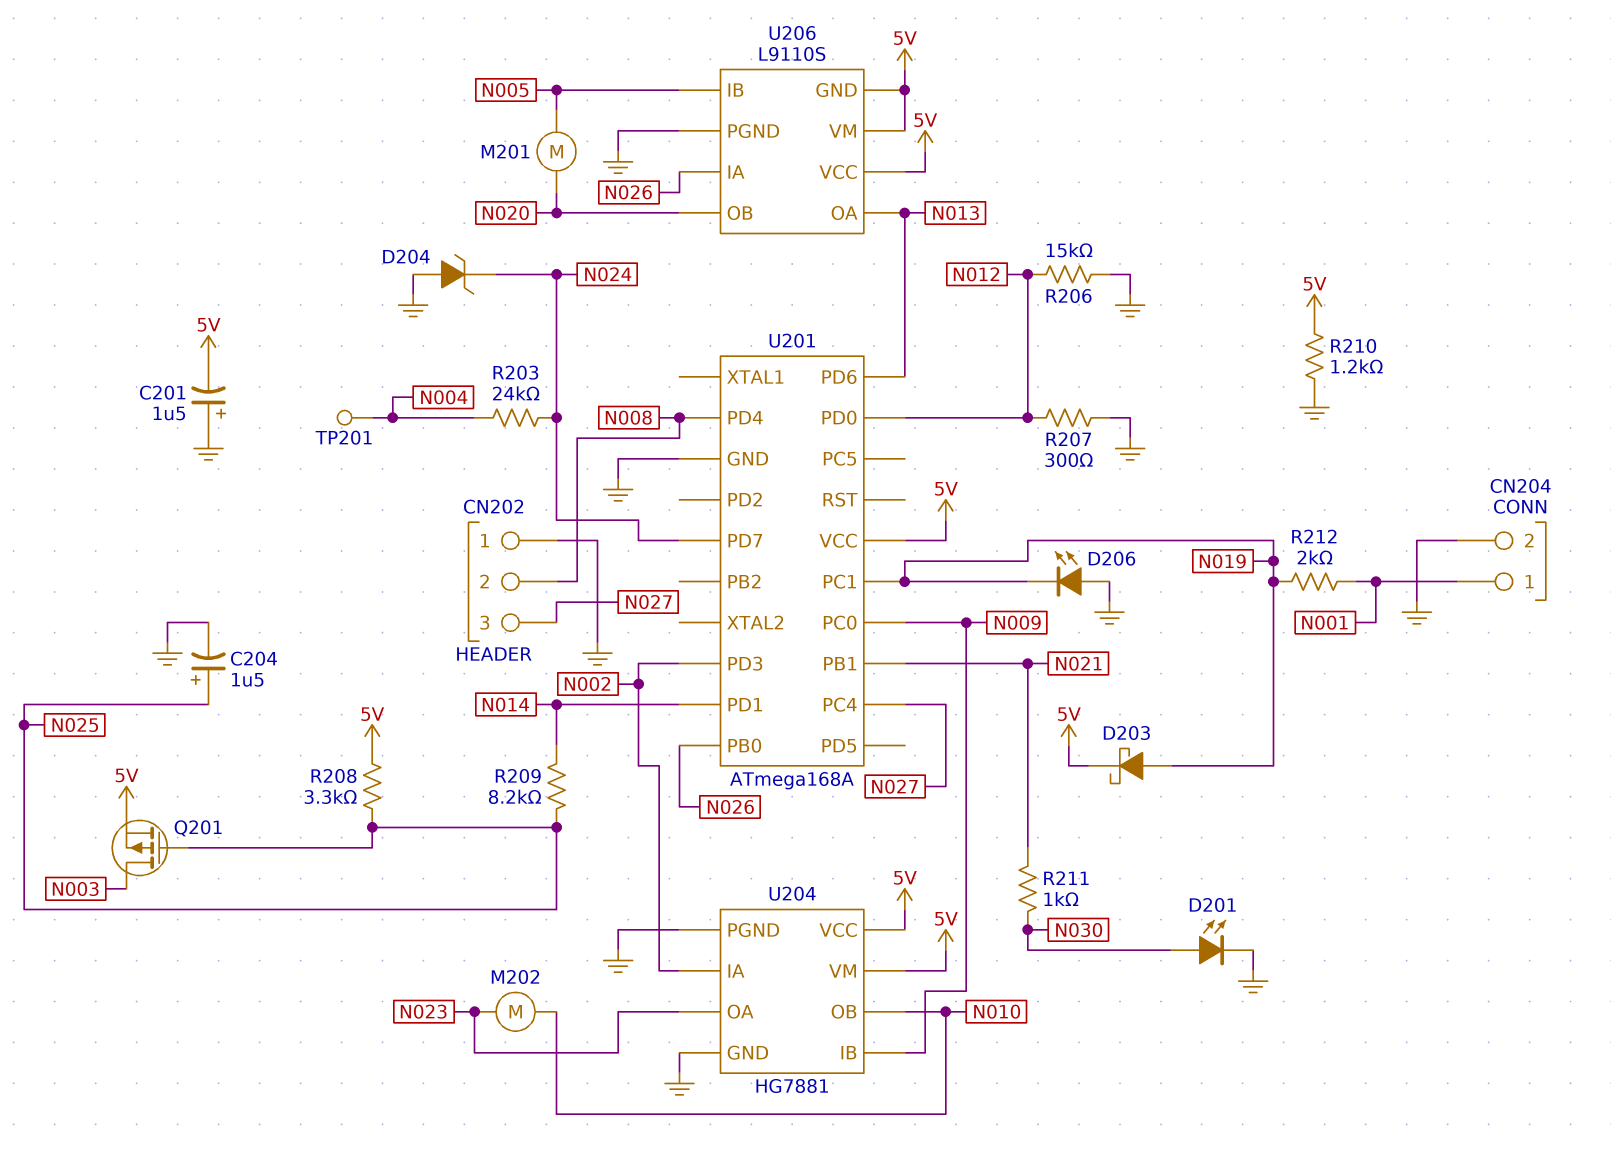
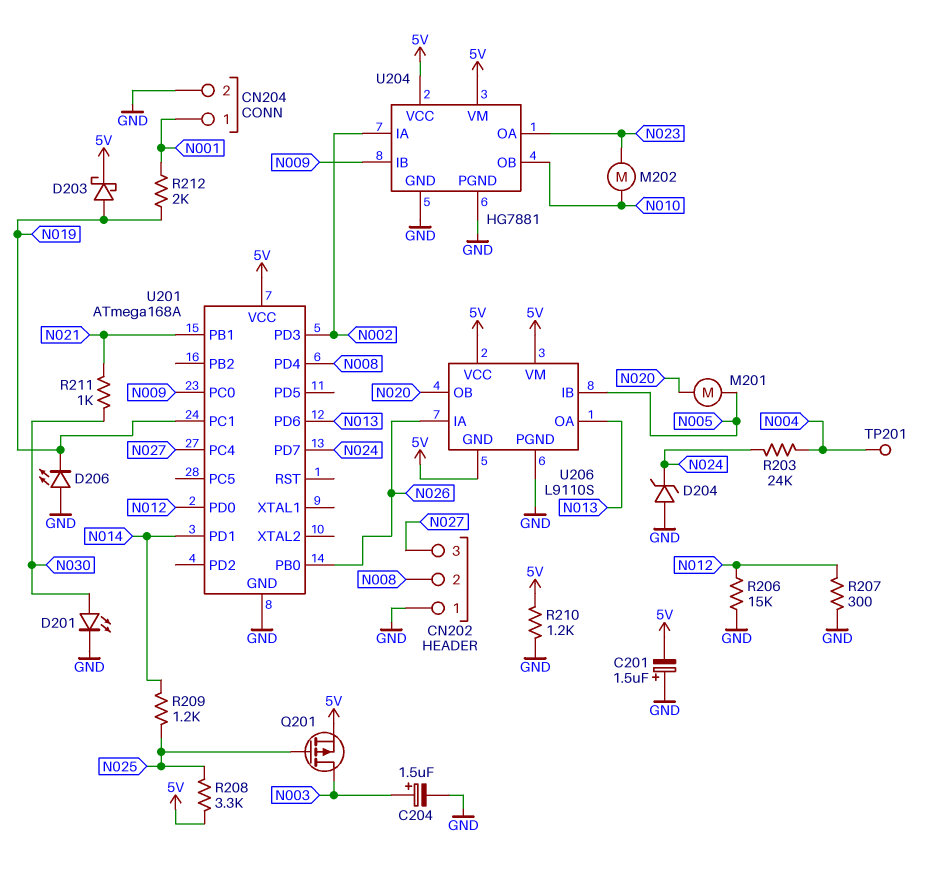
C204: 1.5uF (plus N025, minus GND) -> 1.5uF (plus N003, minus GND)
R209: 8.2k (N014, N025) -> 1.2k (N014, N025)

